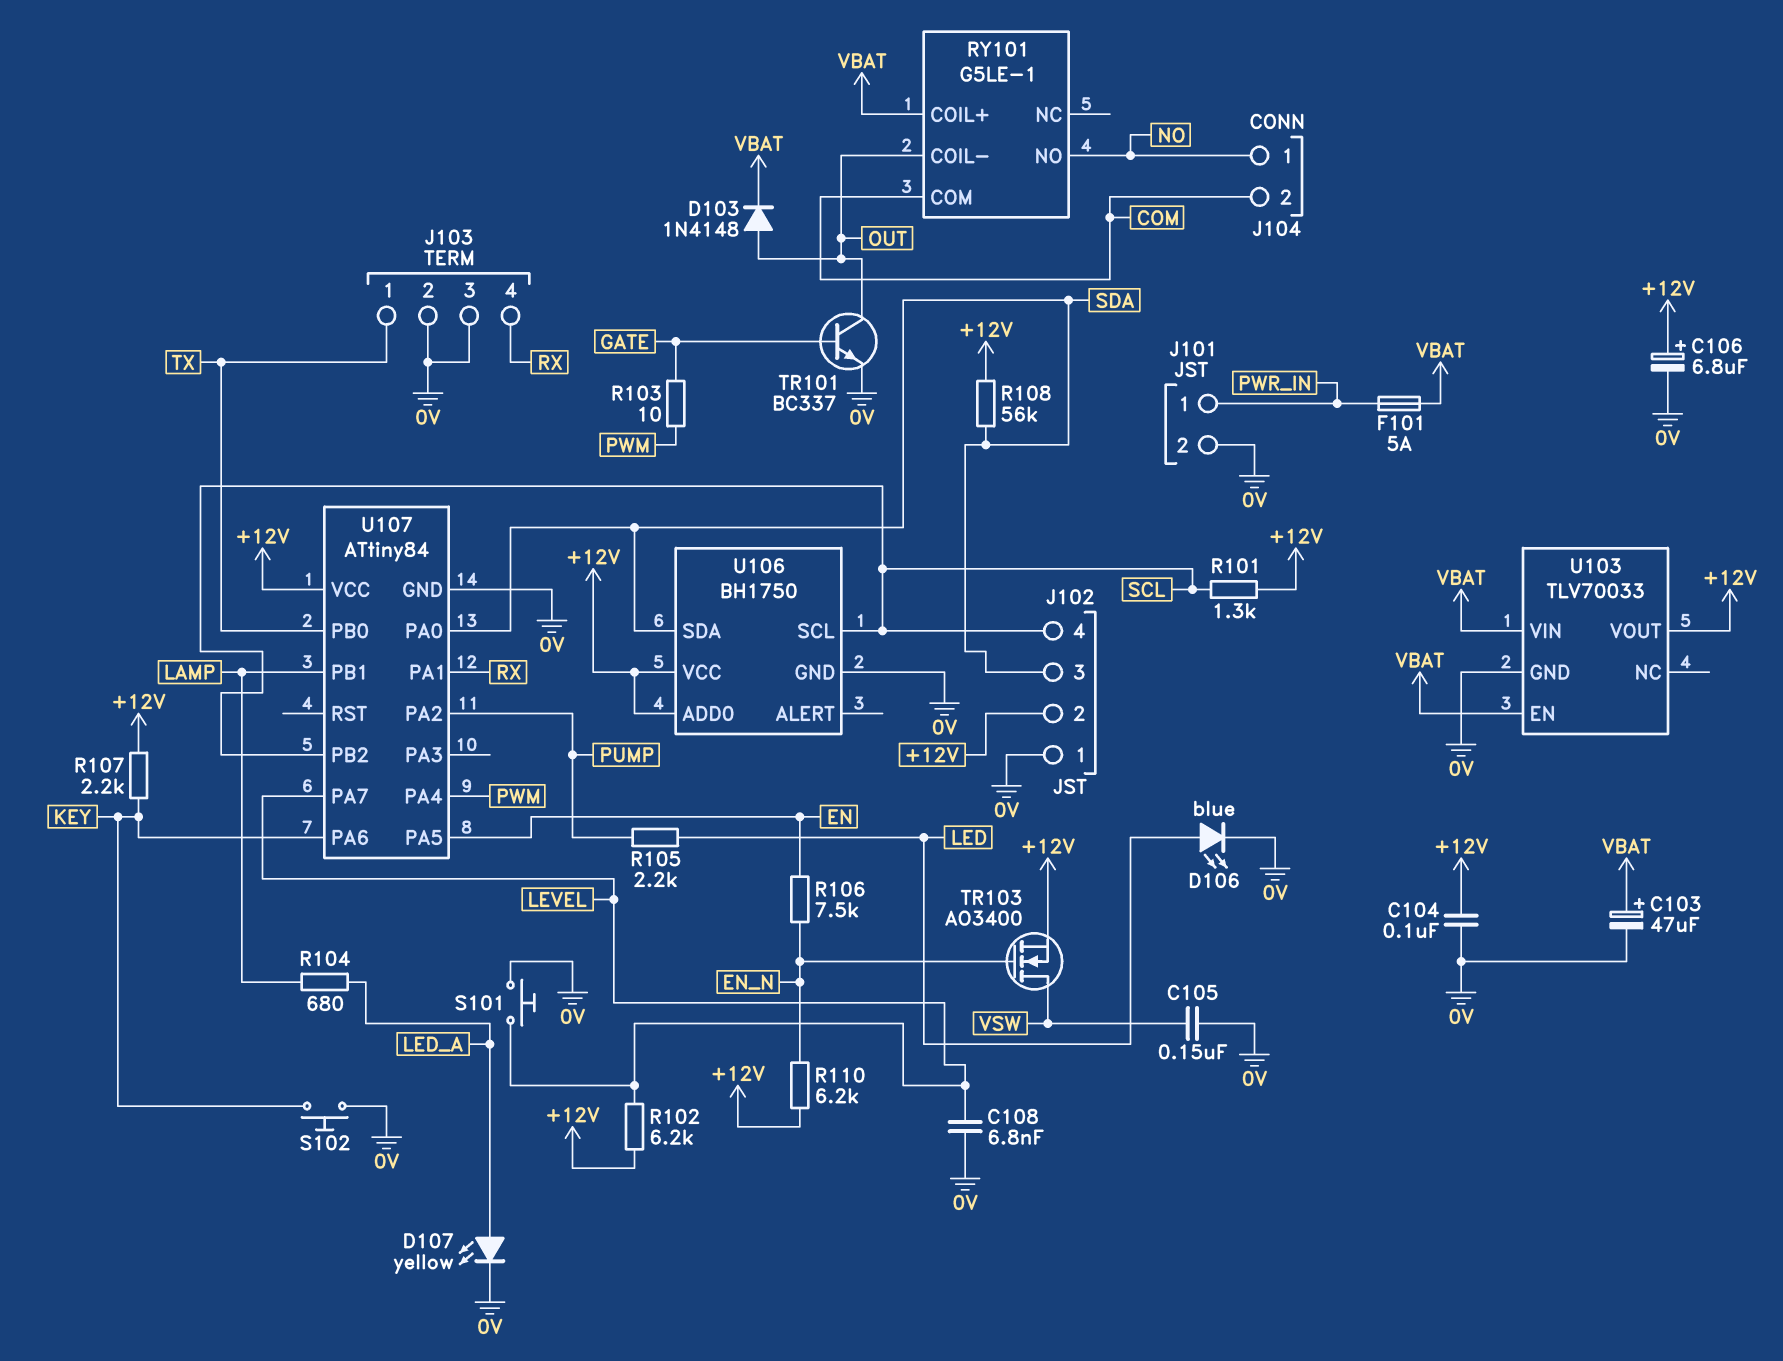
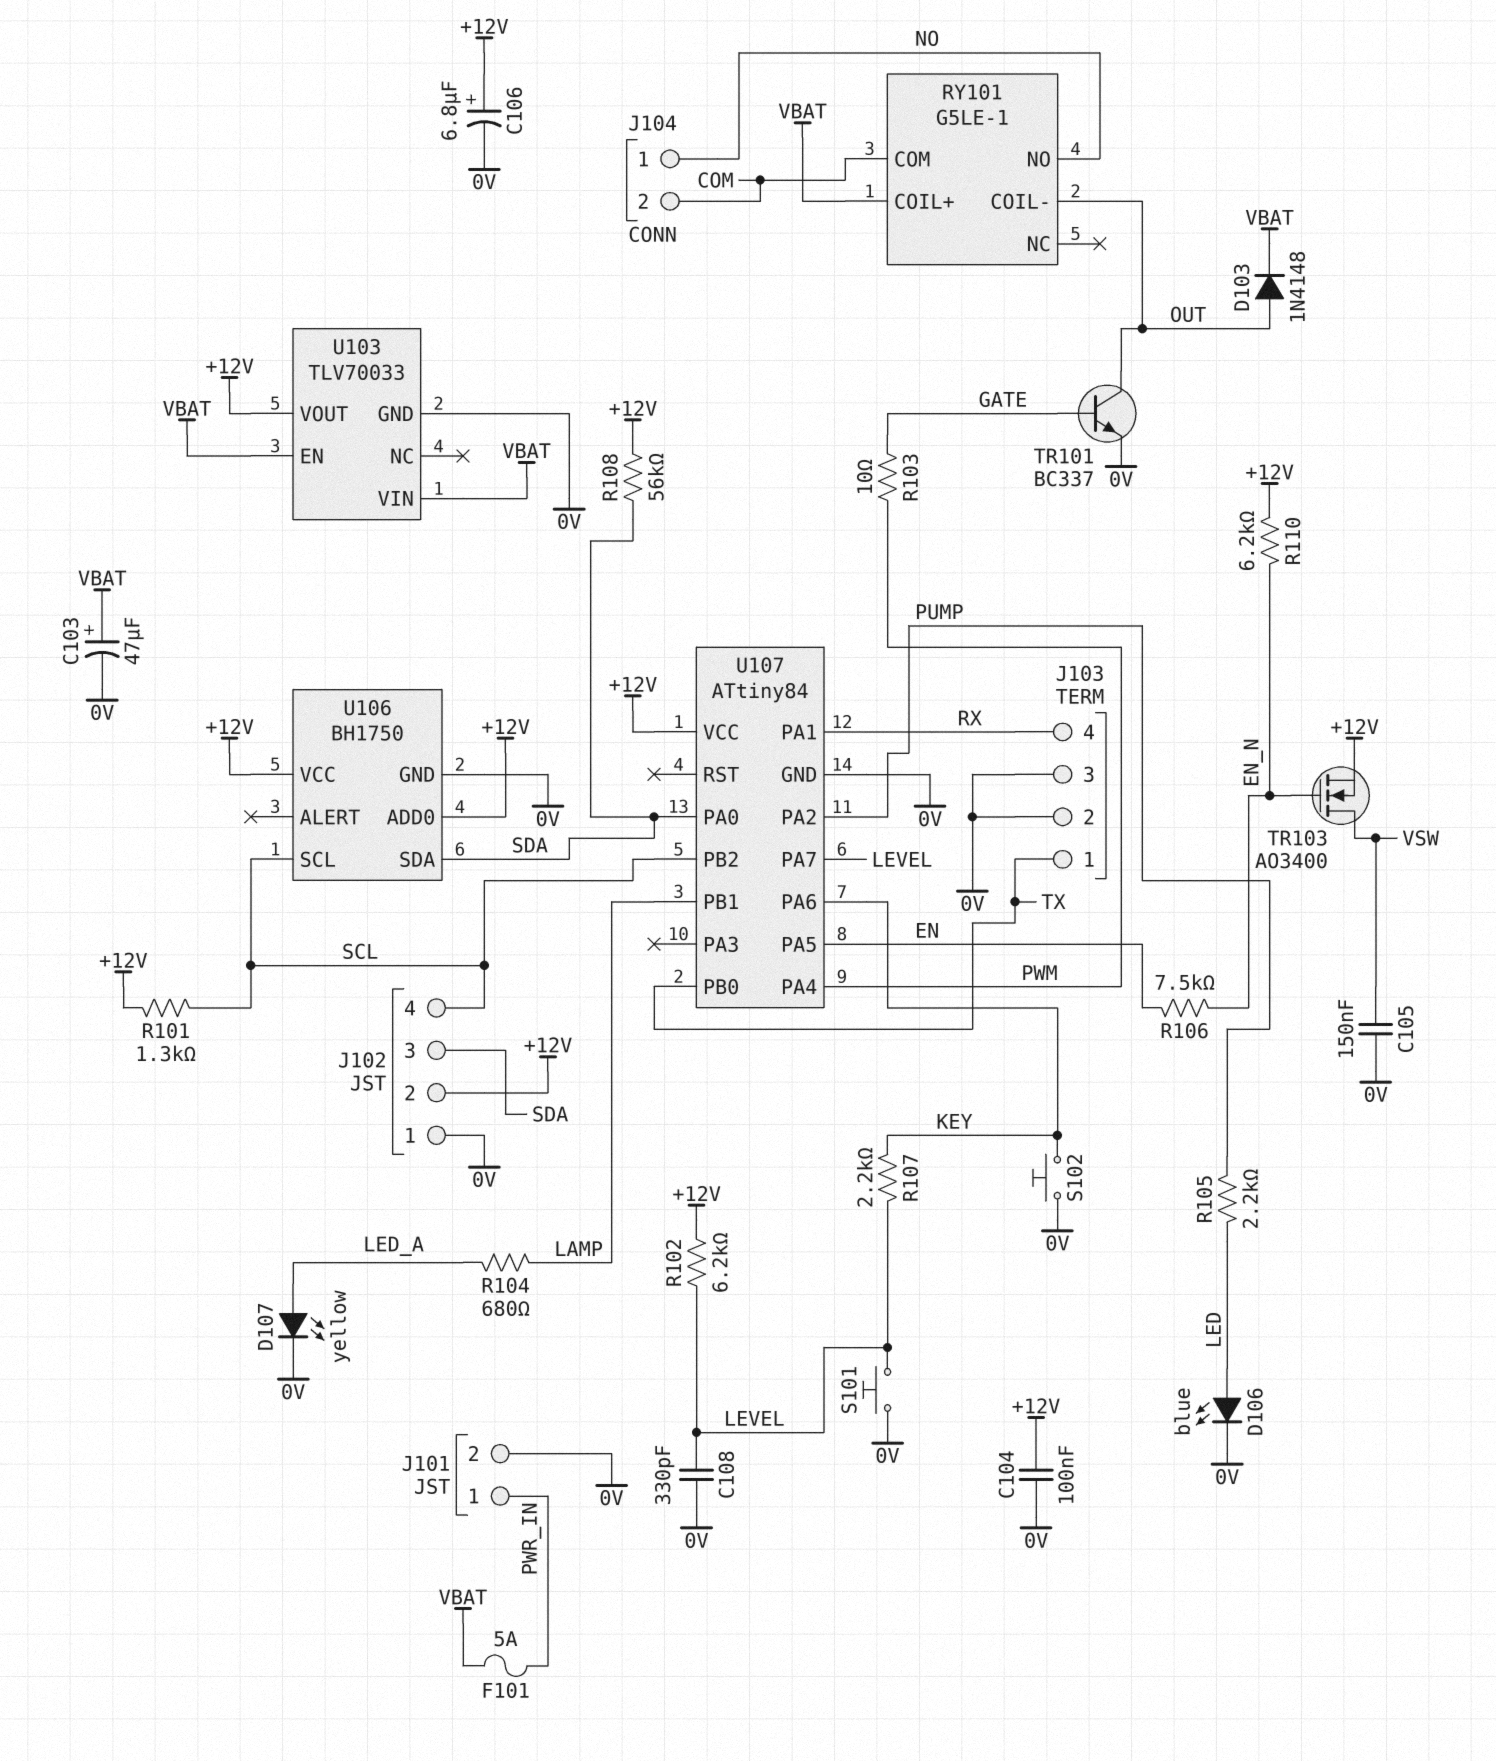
C108: 6.8nF (0V, LEVEL) -> 330pF (0V, LEVEL)
R107: 2.2k (+12V, KEY) -> 2.2k (KEY, LEVEL)

